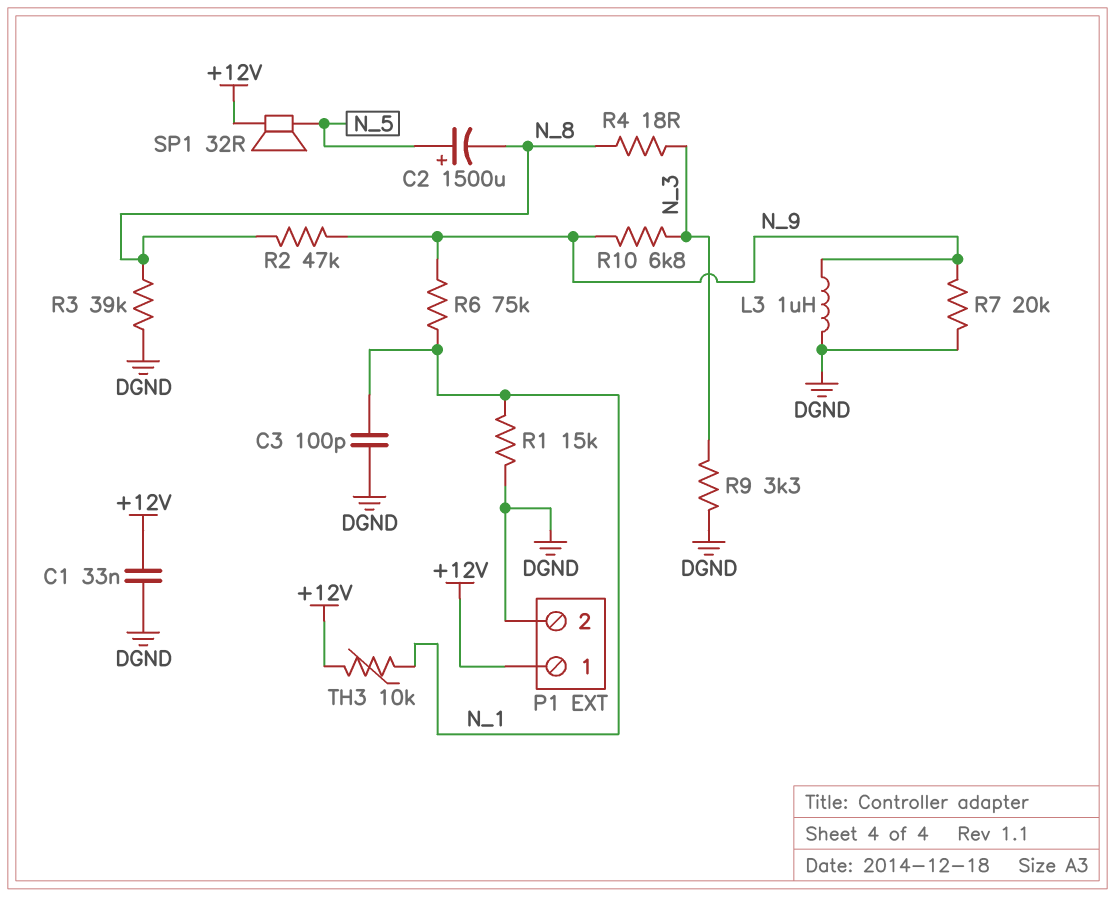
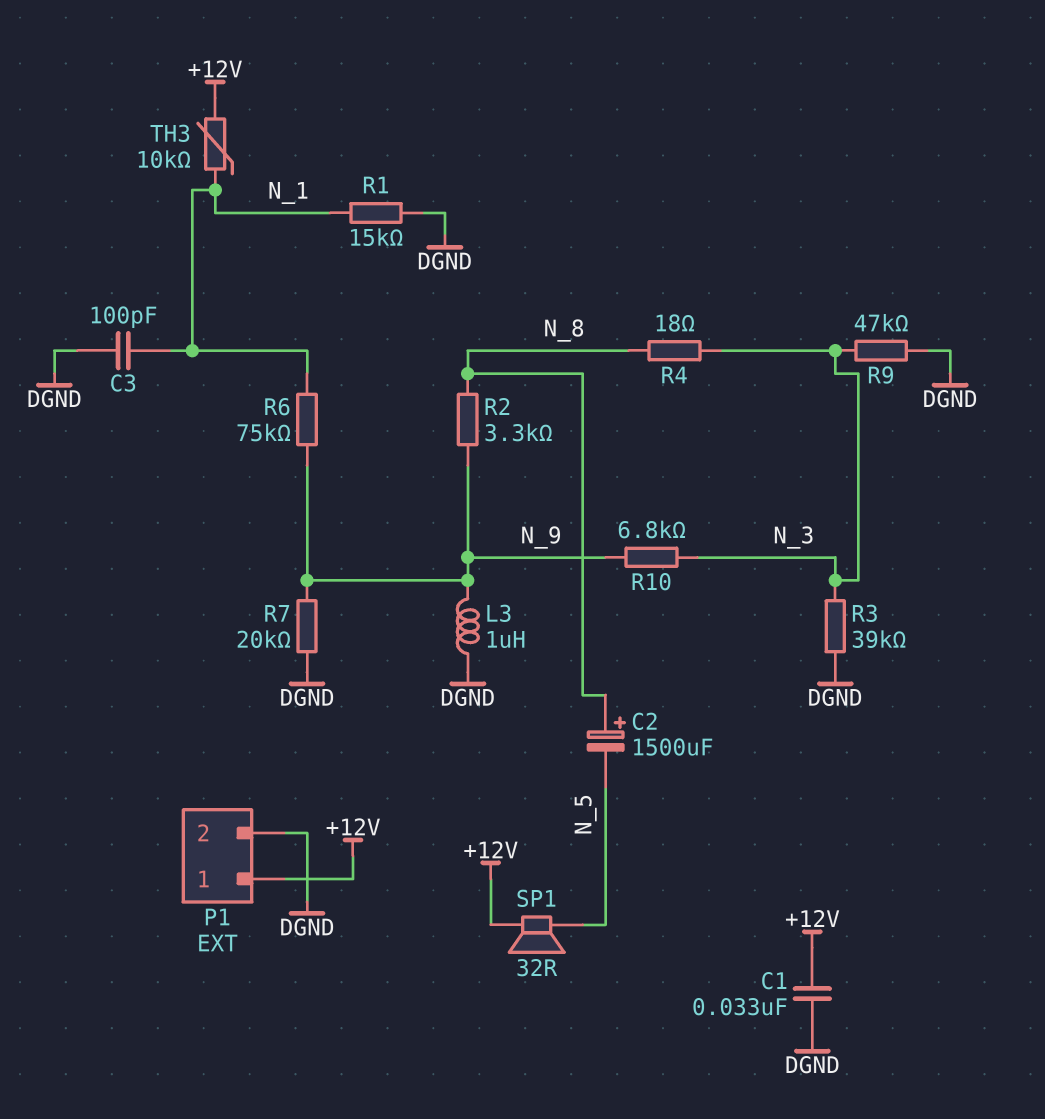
C2: 1500uF (plus N_5, minus N_8) -> 1500uF (plus N_8, minus N_5)
R2: 47k (N_8, N_9) -> 3.3k (N_8, N_9)
R3: 39k (DGND, N_8) -> 39k (DGND, N_3)
R9: 3.3k (DGND, N_3) -> 47k (DGND, N_3)

